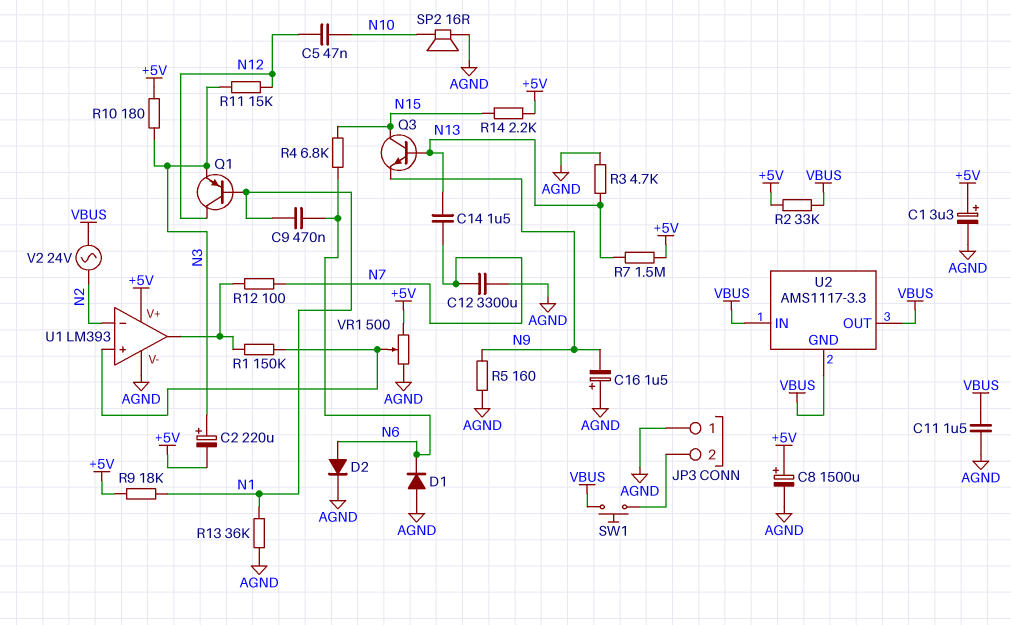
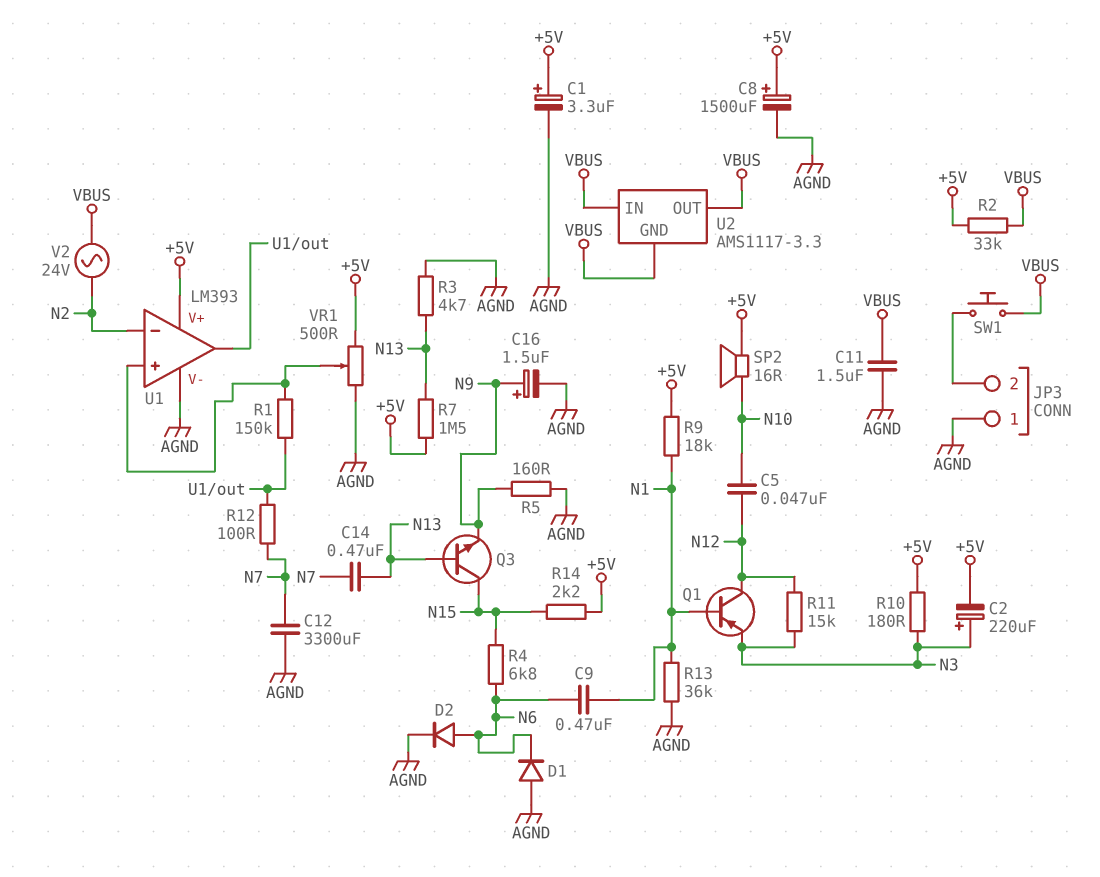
C14: 1.5uF (N7, N13) -> 470nF (N7, N13)
C16: 1.5uF (plus AGND, minus N9) -> 1.5uF (plus N9, minus AGND)
SP2: speaker 16R (AGND, N10) -> speaker 16R (+5V, N10)

